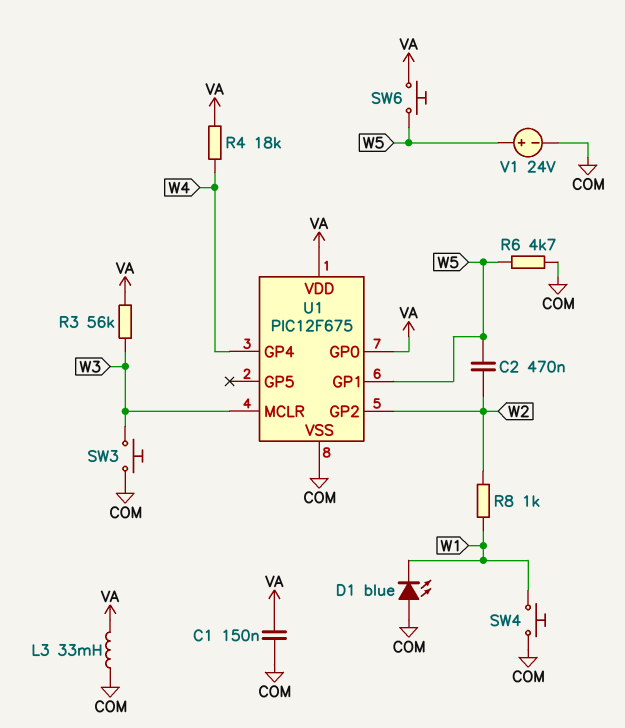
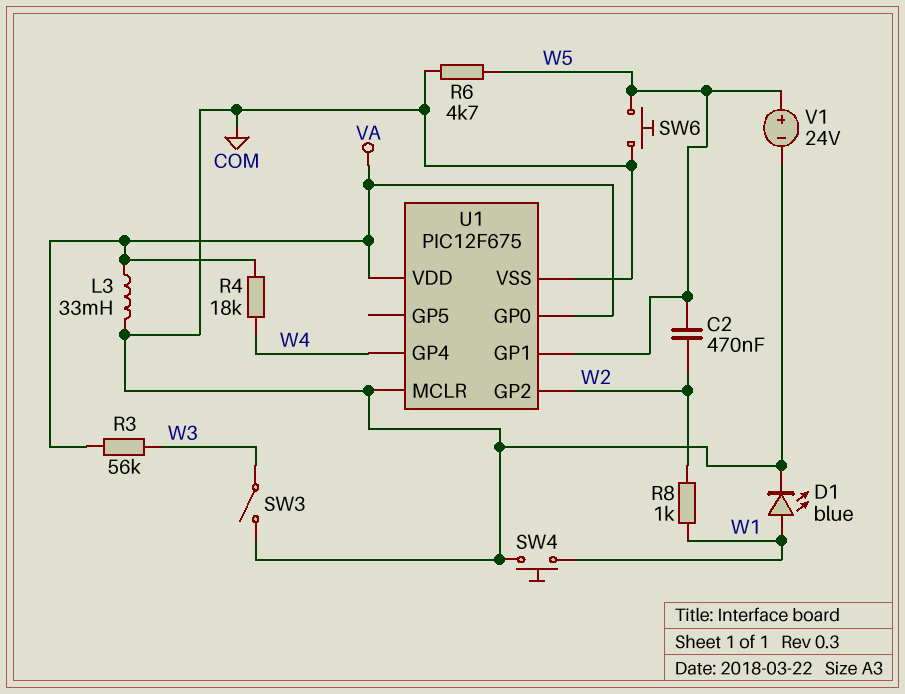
C1: 150nF (COM, VA) -> none
D1: LED blue (A COM, K W1) -> LED blue (A W1, K COM)
SW3: button (COM, W3) -> switch (COM, W3)
SW6: button (VA, W5) -> button (COM, W5)
U1 pin MCLR: W3 -> COM

